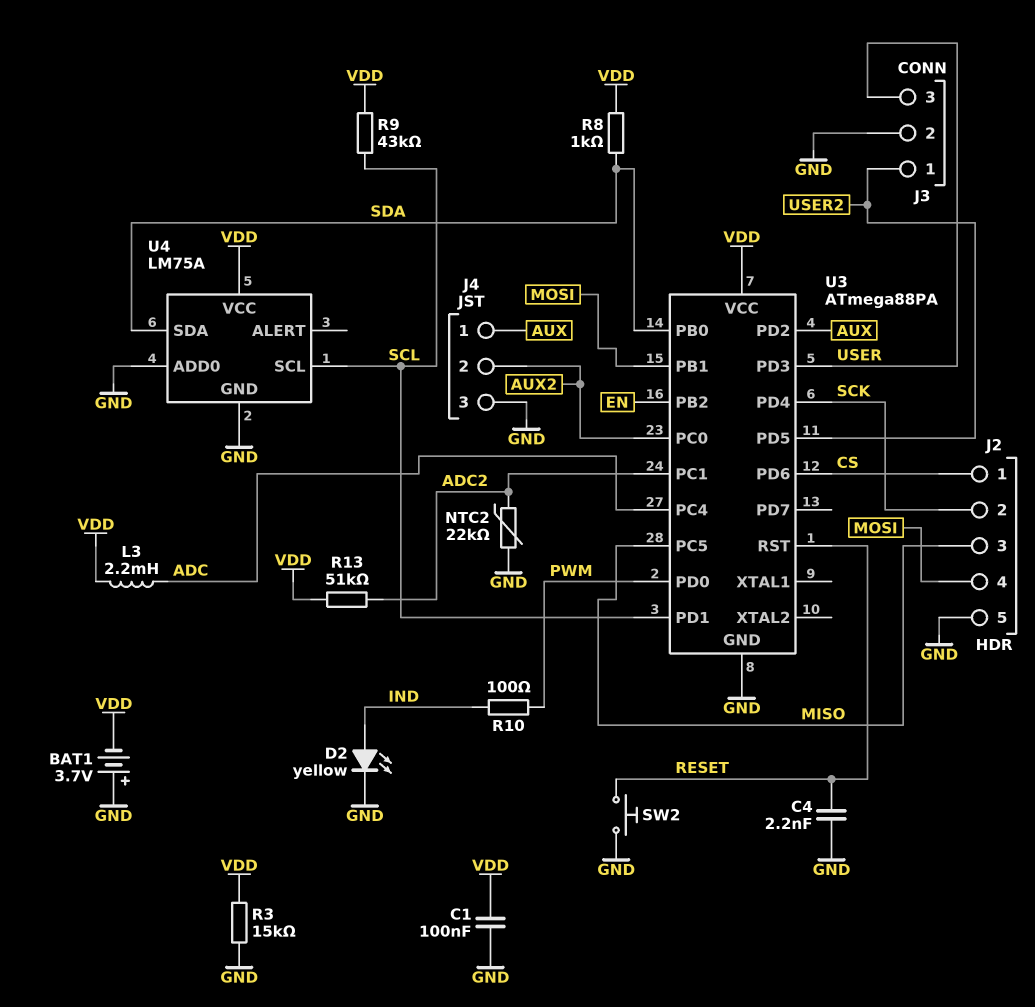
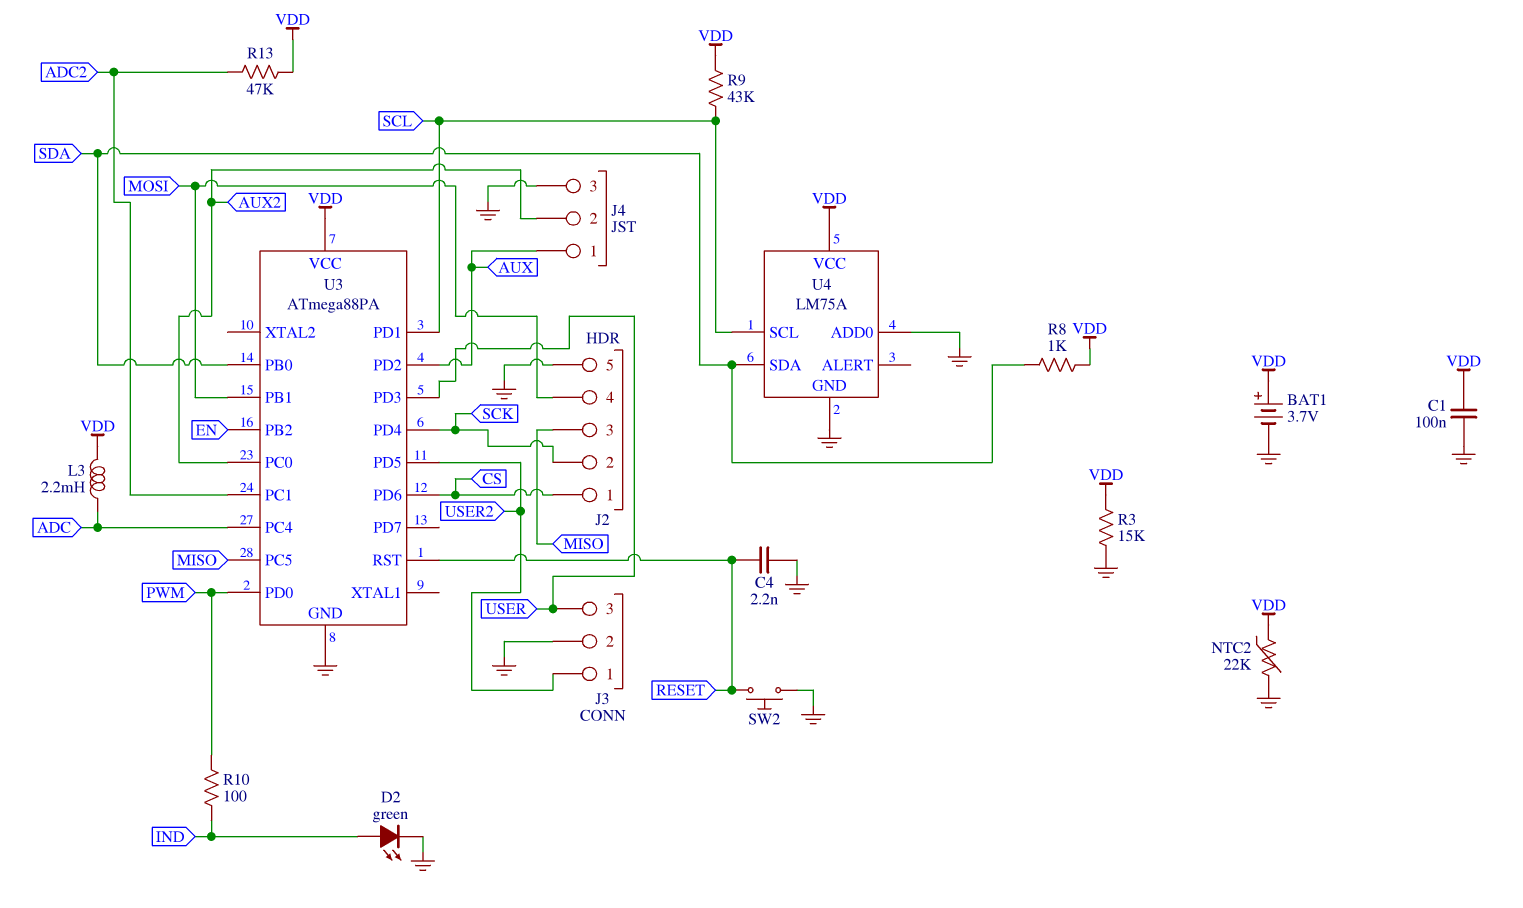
BAT1: 3.7V (plus GND, minus VDD) -> 3.7V (plus VDD, minus GND)
D2: LED yellow (A IND, K GND) -> LED green (A IND, K GND)
NTC2: 22k (ADC2, GND) -> 22k (GND, VDD)
R13: 51k (ADC2, VDD) -> 47k (ADC2, VDD)

